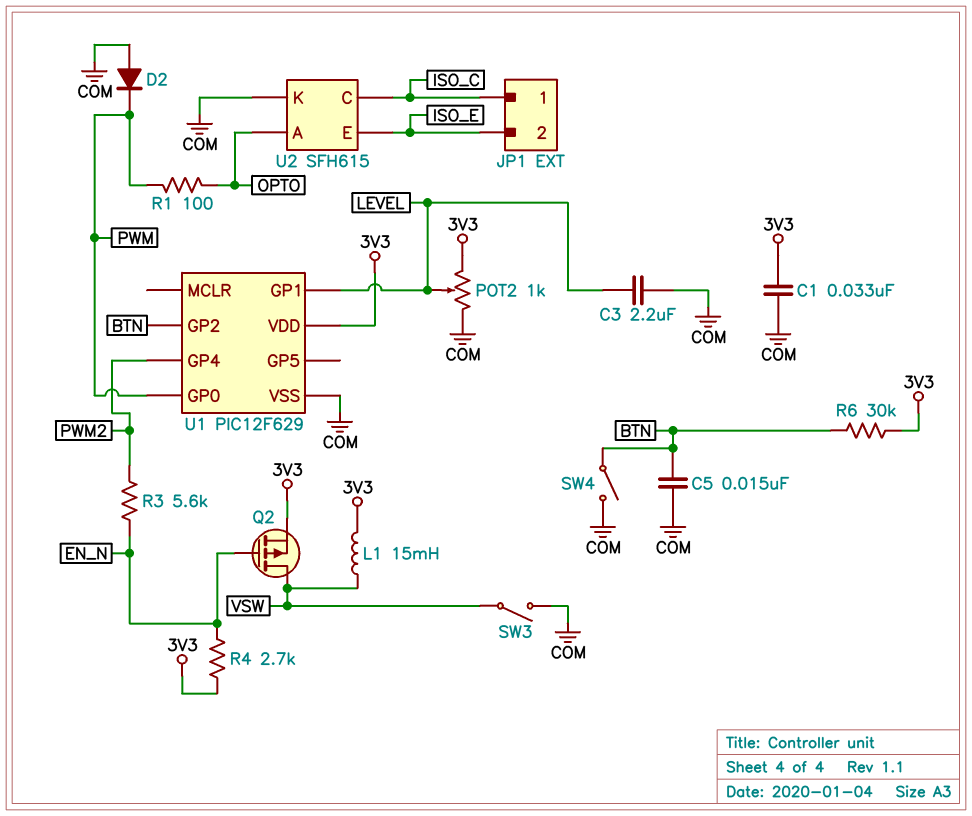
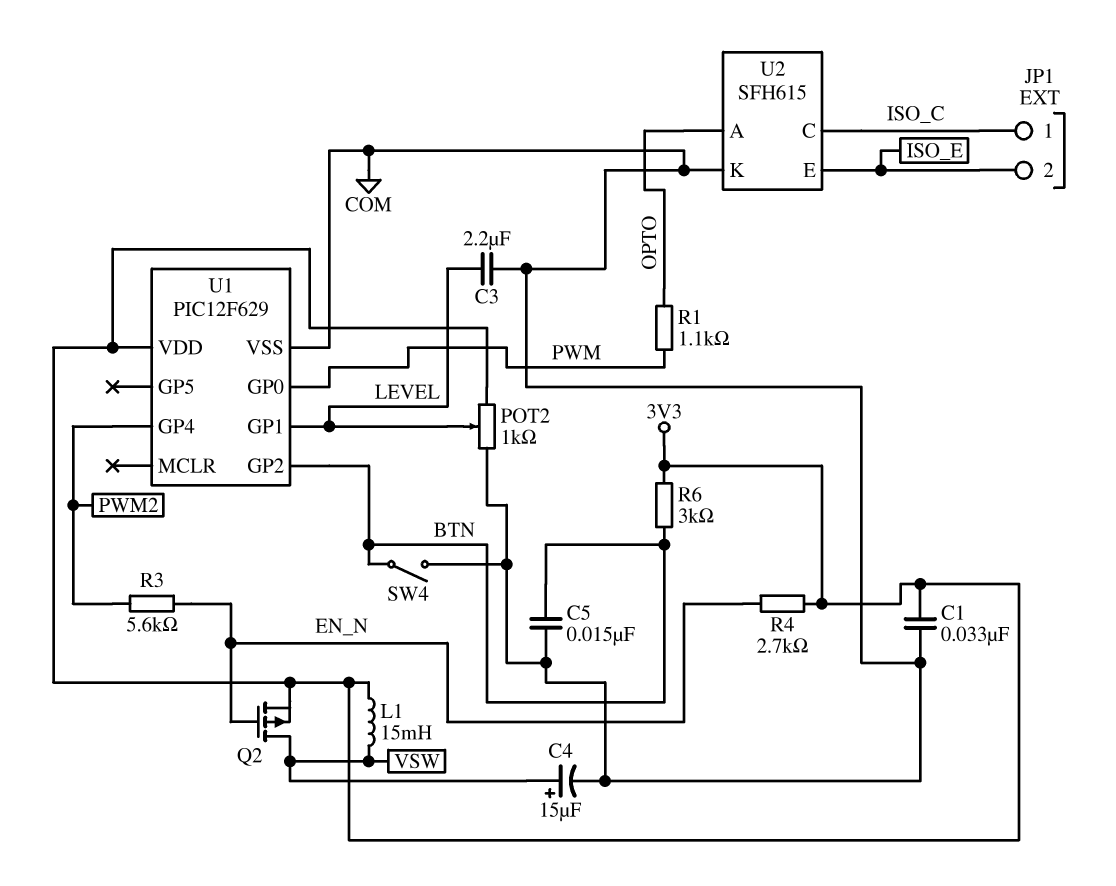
C4: none -> 15uF (plus VSW, minus COM)
D2: diode (A COM, K PWM) -> none
R1: 100 (OPTO, PWM) -> 1.1k (OPTO, PWM)
R6: 30k (3V3, BTN) -> 3k (3V3, BTN)
SW3: switch (COM, VSW) -> none

